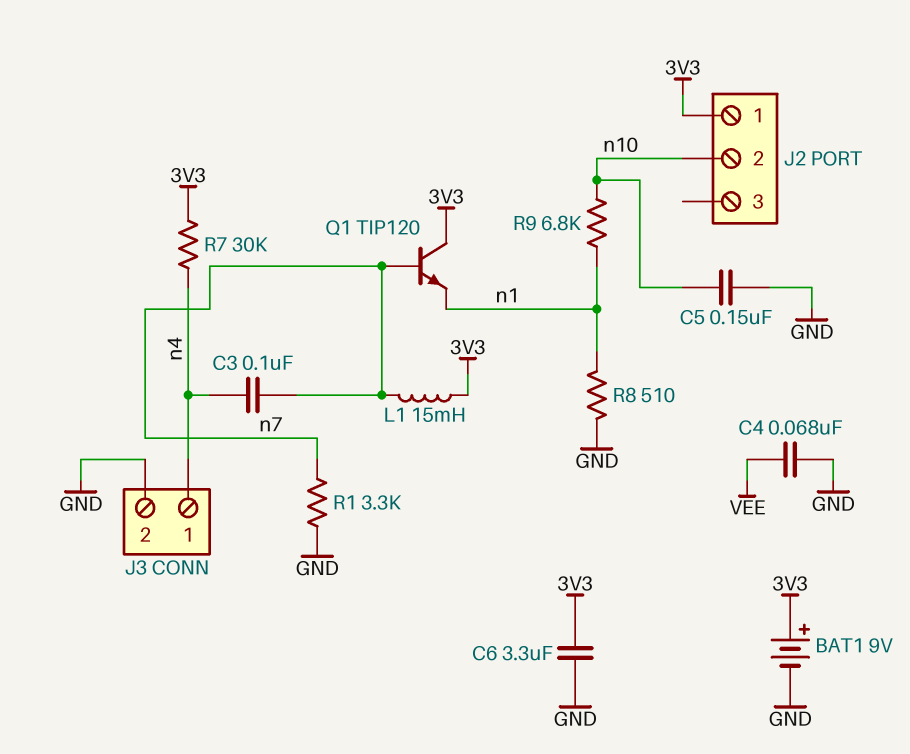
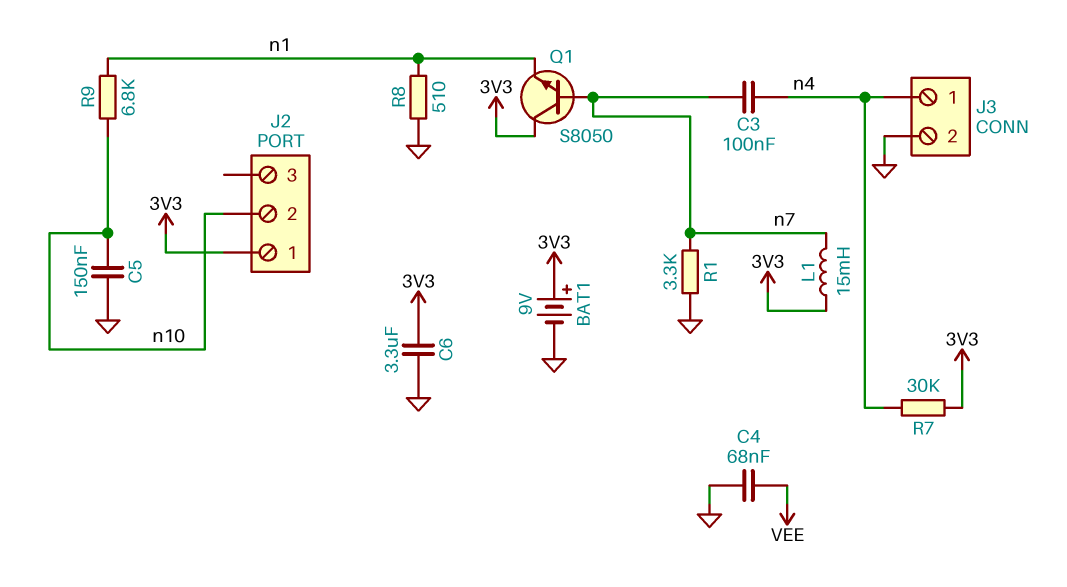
Q1: NPN TIP120 (B n7, C 3V3, E n1) -> NPN S8050 (B n7, C 3V3, E n1)

